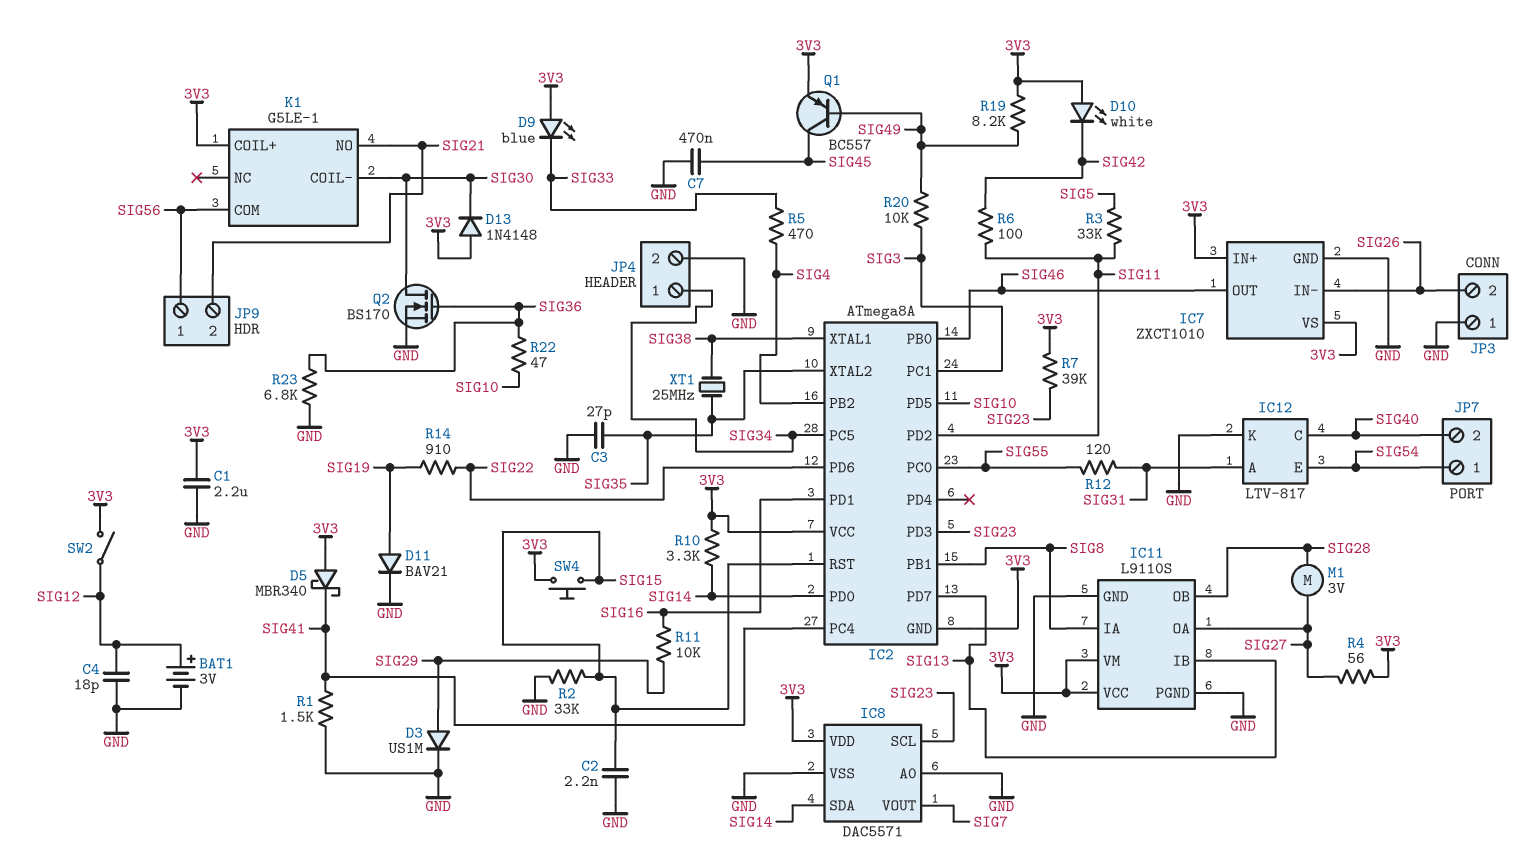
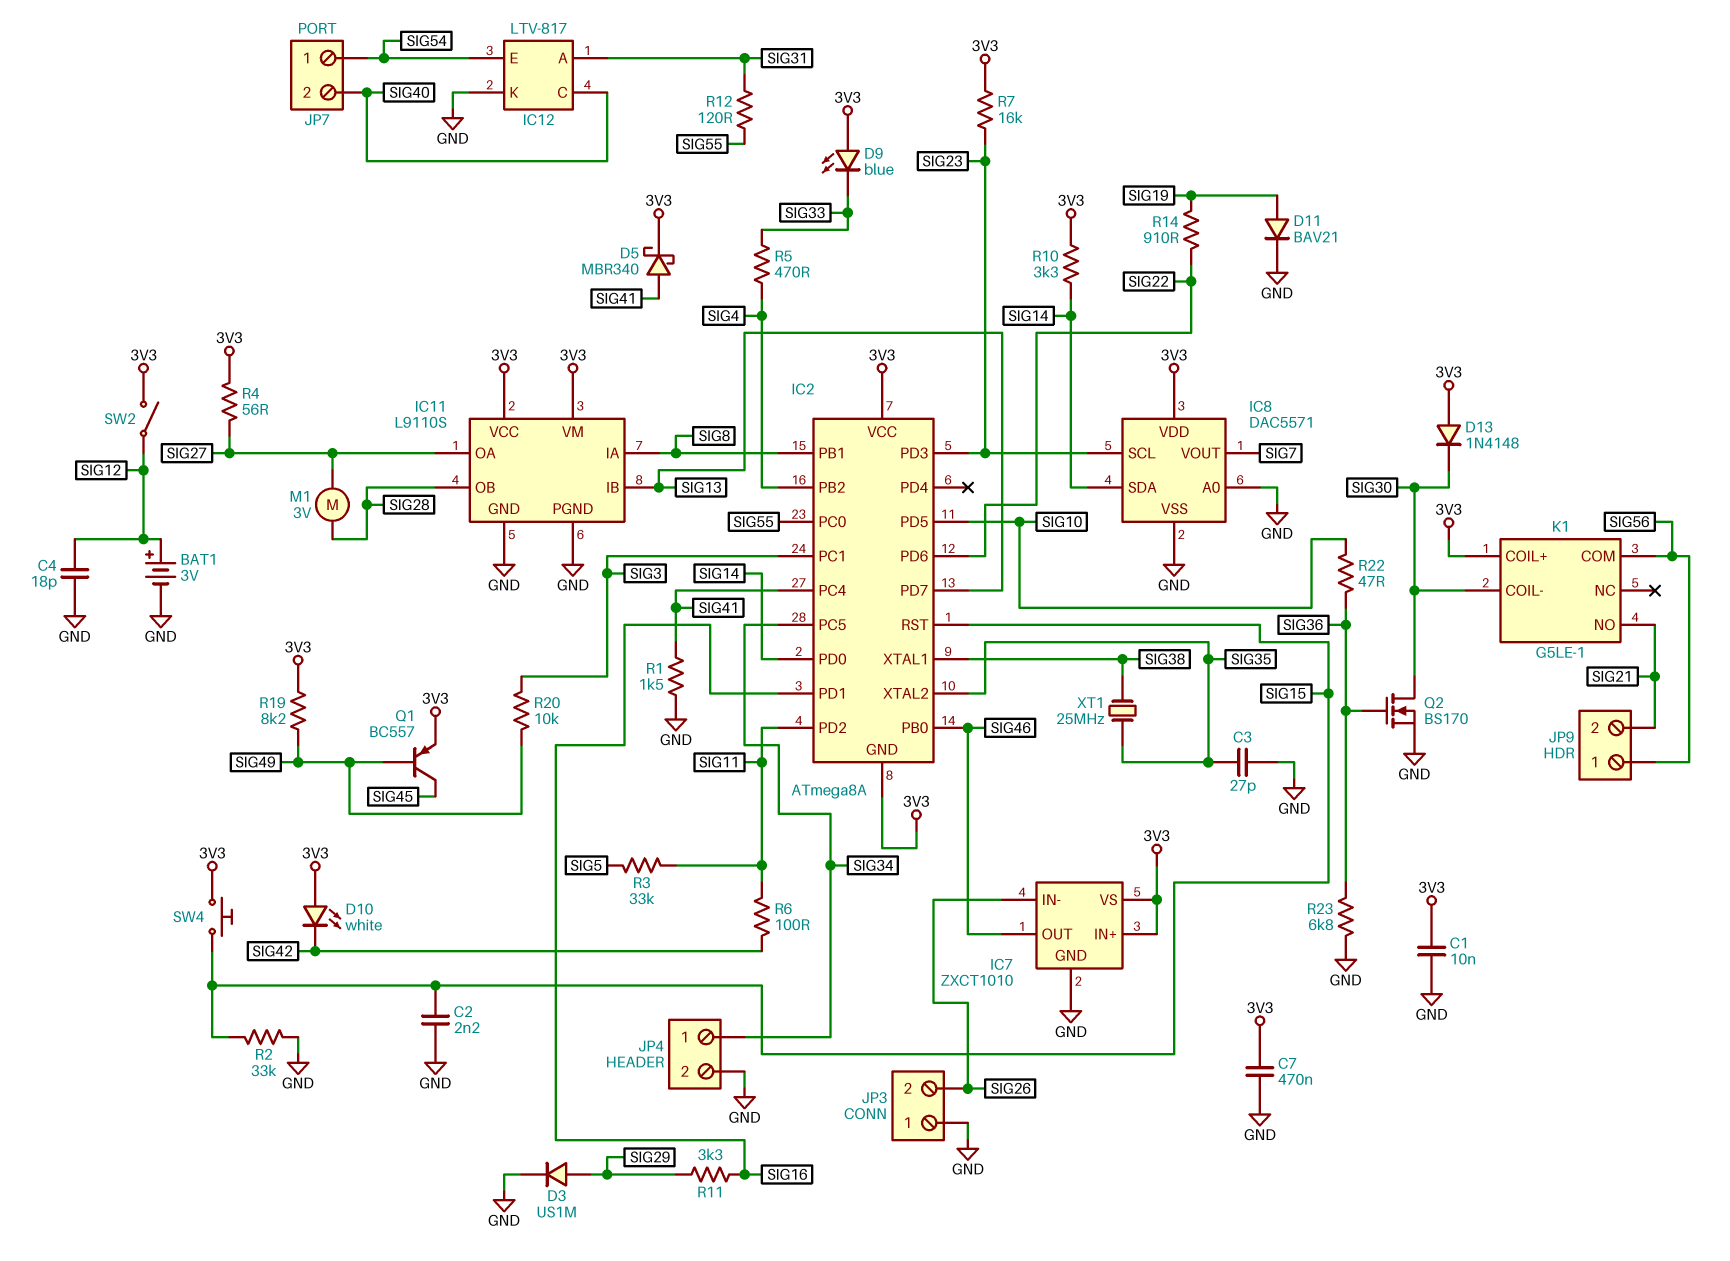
C1: 2.2uF (3V3, GND) -> 10nF (3V3, GND)
C7: 470nF (GND, SIG45) -> 470nF (3V3, GND)
D5: schottky MBR340 (A 3V3, K SIG41) -> schottky MBR340 (A SIG41, K 3V3)
R7: 39k (3V3, SIG23) -> 16k (3V3, SIG23)
R11: 10k (SIG16, SIG29) -> 3.3k (SIG16, SIG29)

